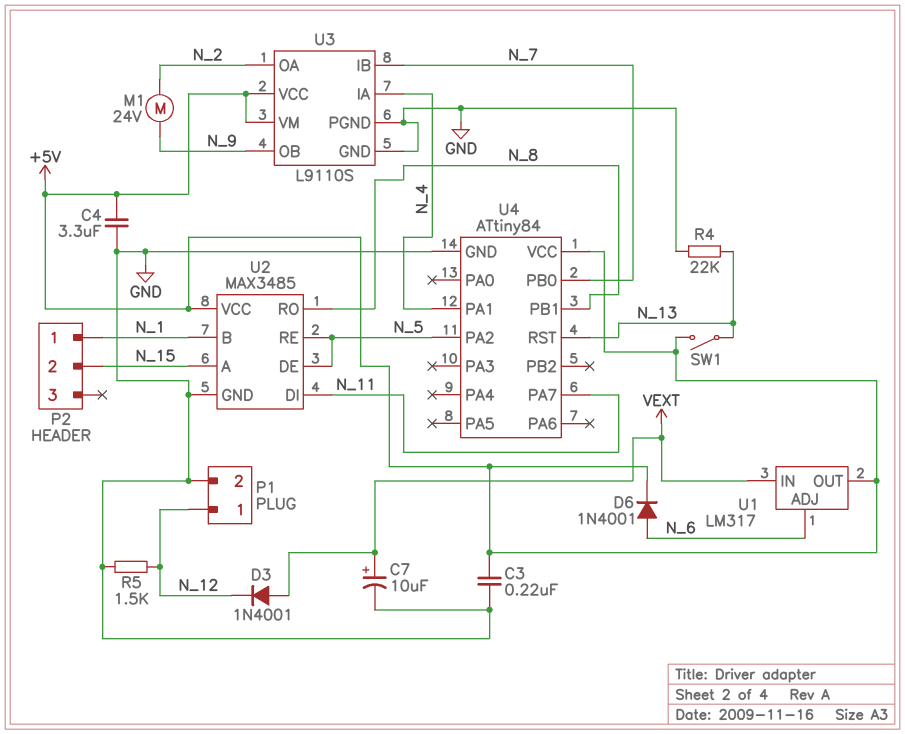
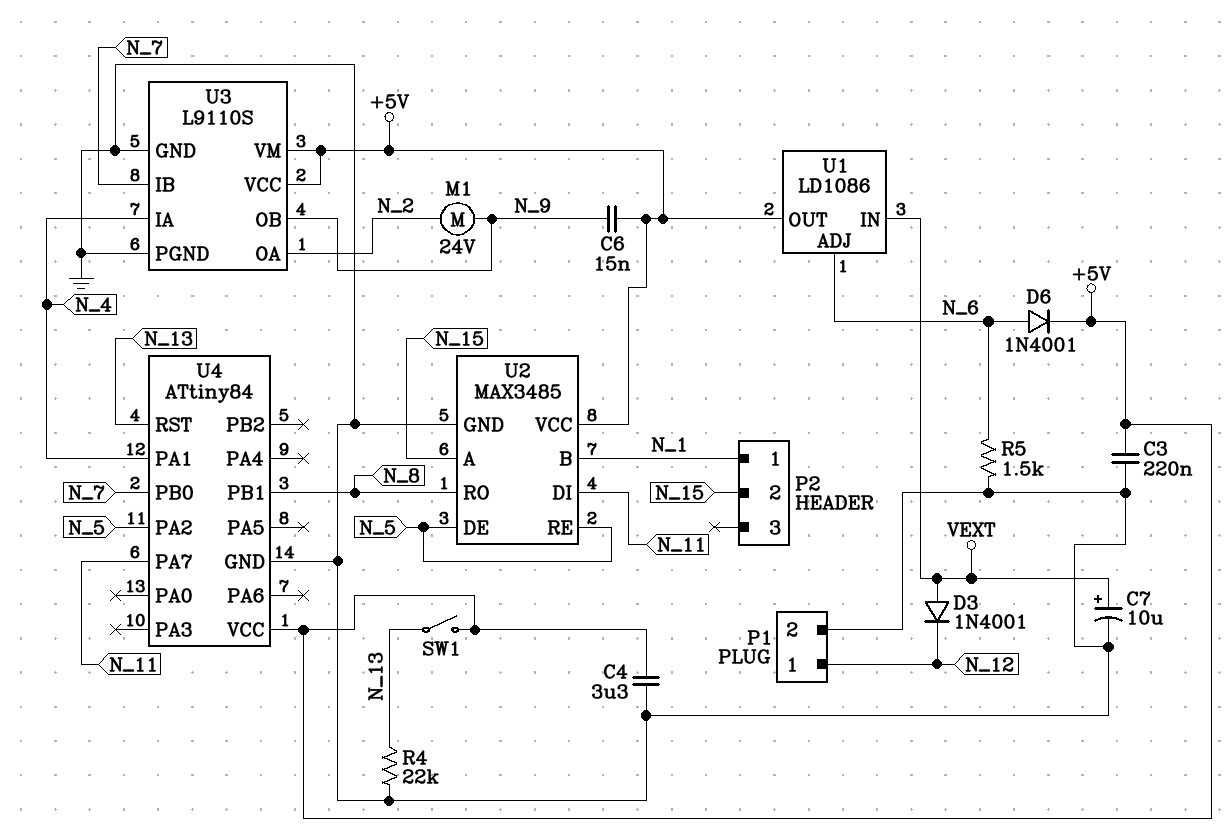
C6: none -> 15nF (+5V, N_9)
R5: 1.5k (GND, N_12) -> 1.5k (GND, N_6)
U1: LM317 -> LD1086

